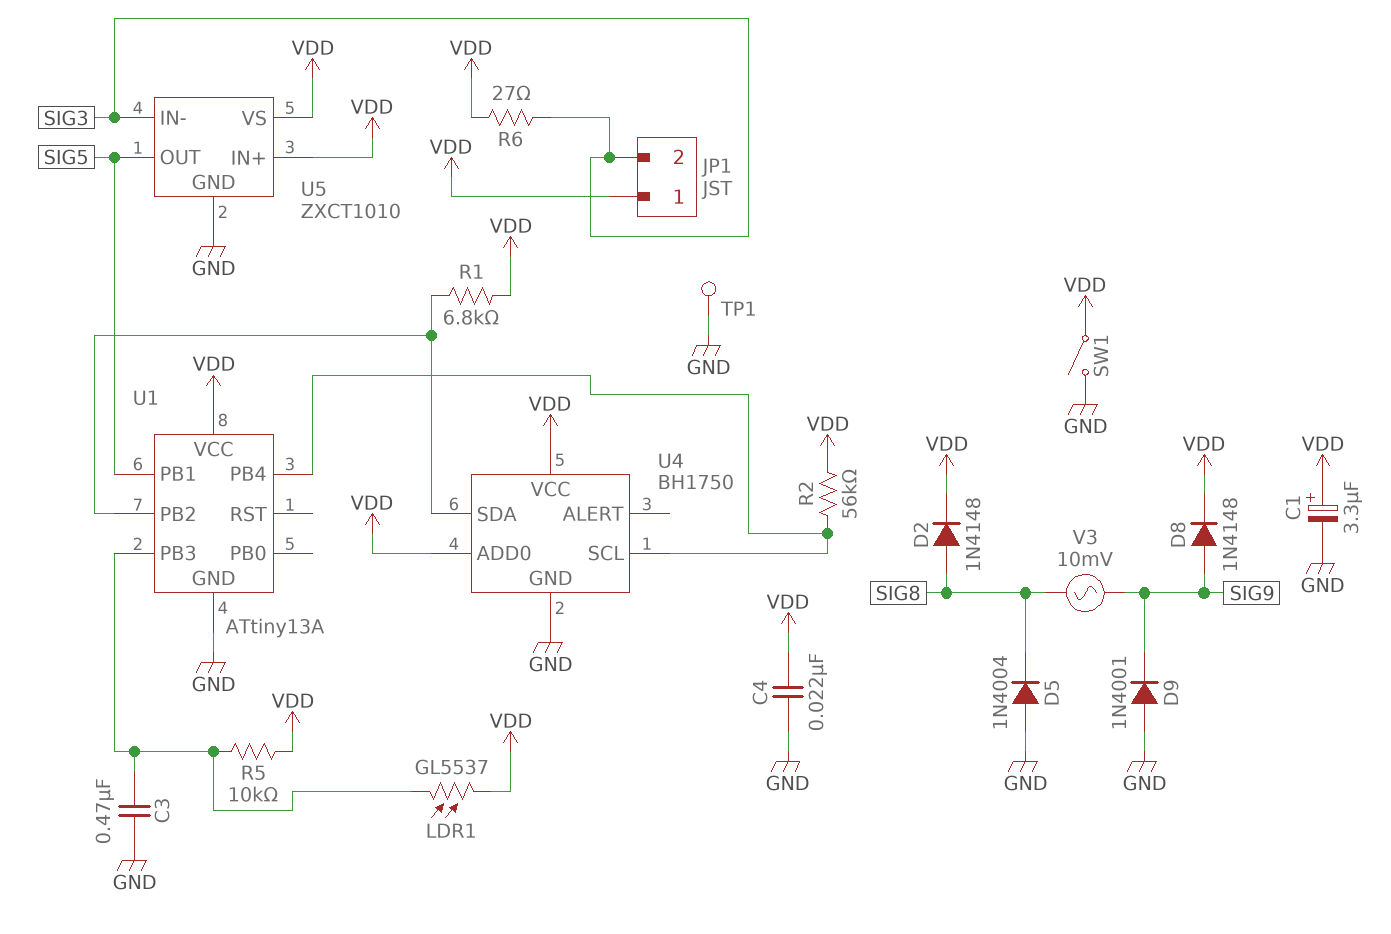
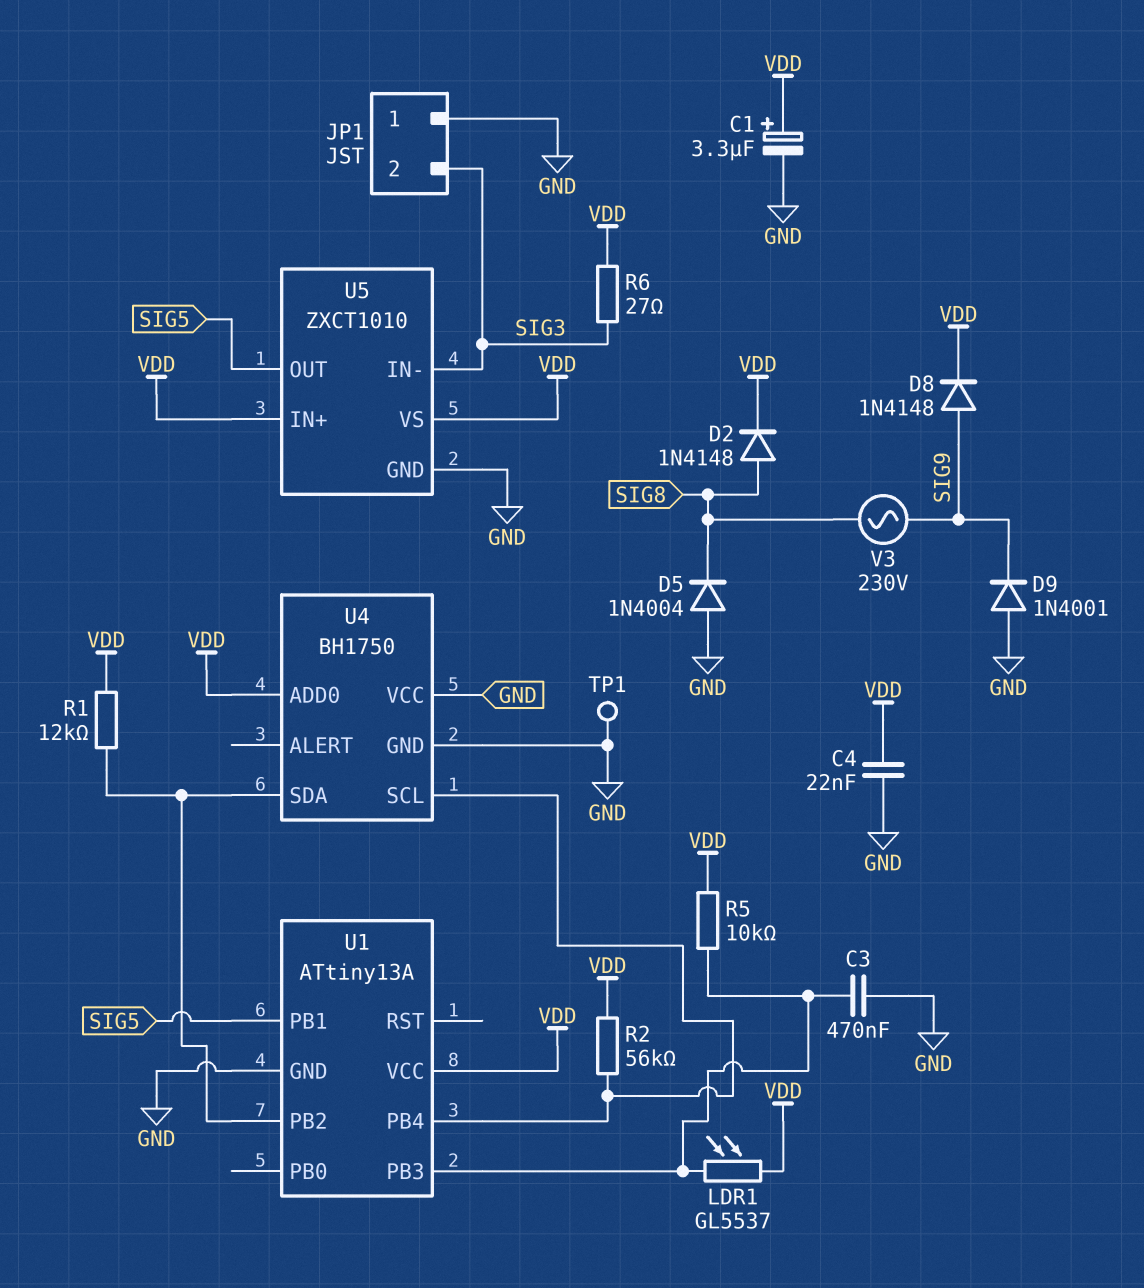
JP1 pin 1: VDD -> GND
R1: 6.8k (U1/PB2, VDD) -> 12k (U1/PB2, VDD)
SW1: switch (GND, VDD) -> none
U4 pin VCC: VDD -> GND
V3: AC 10mV (SIG8, SIG9) -> AC 230V (SIG8, SIG9)

